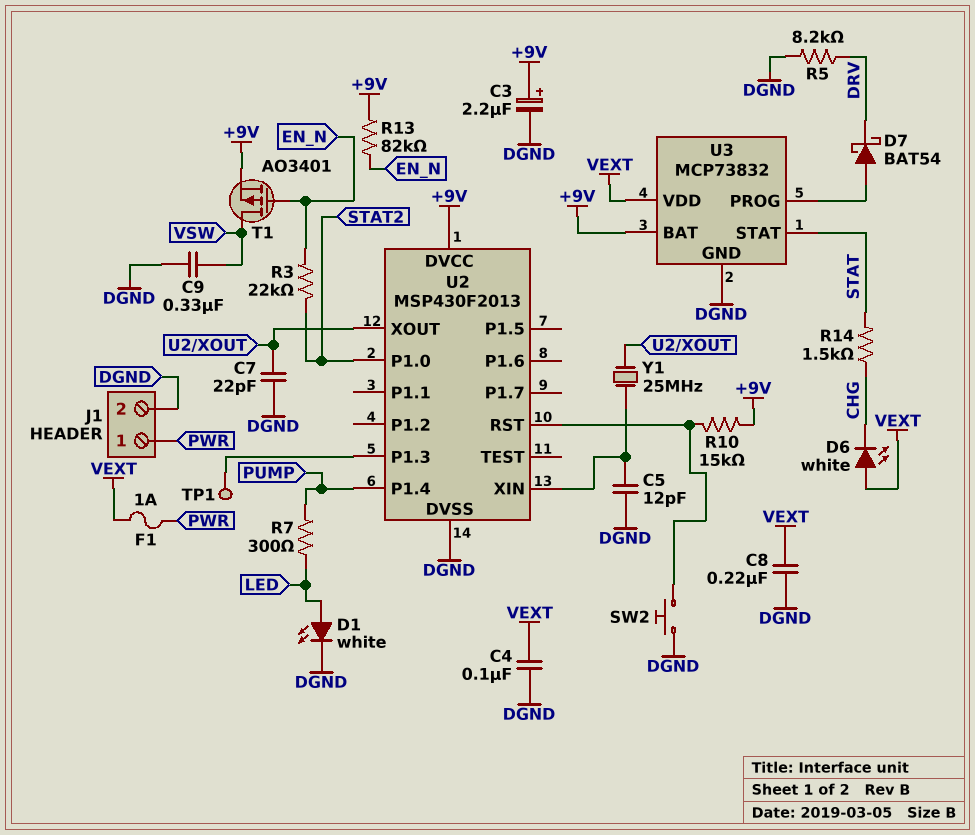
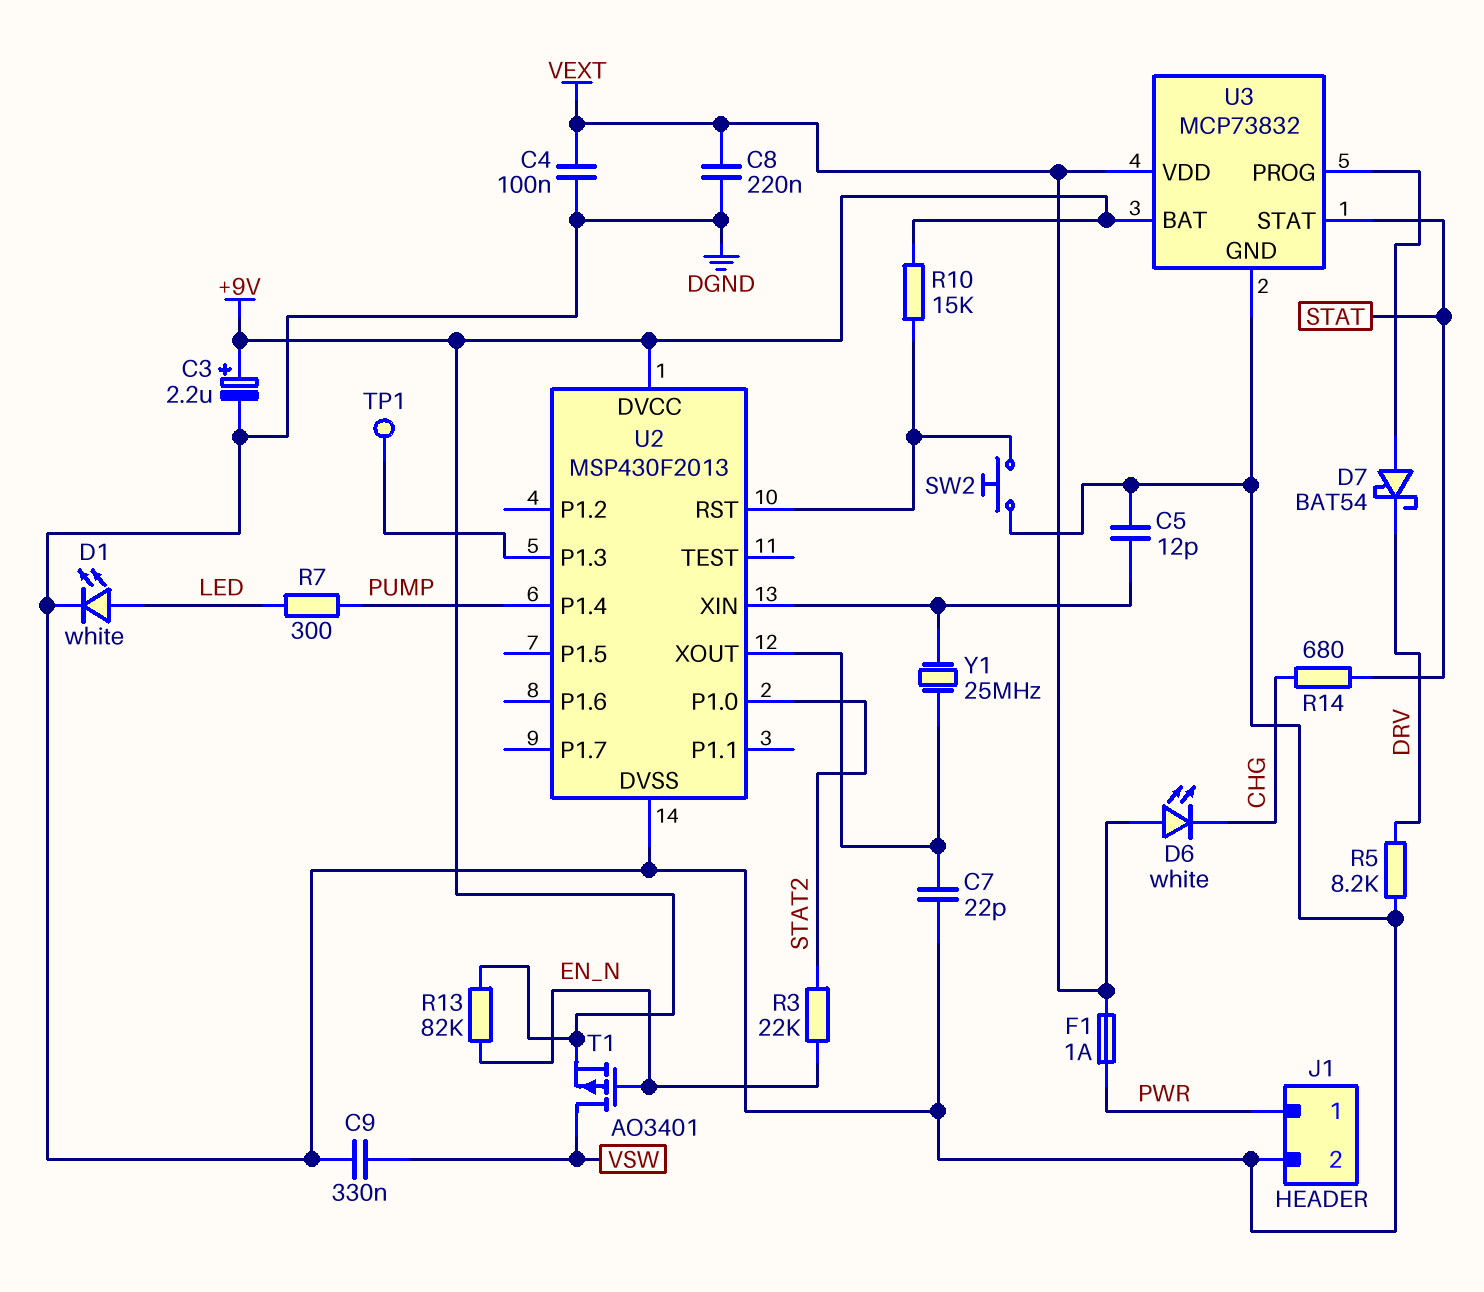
R14: 1.5k (CHG, STAT) -> 680 (CHG, STAT)

